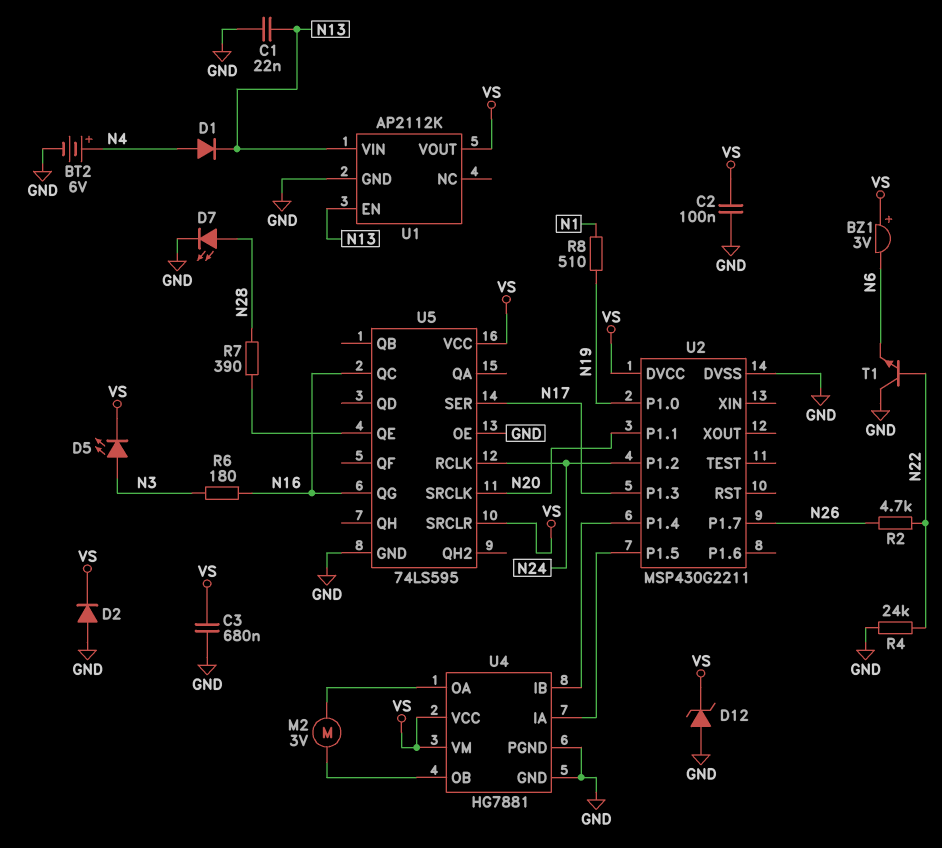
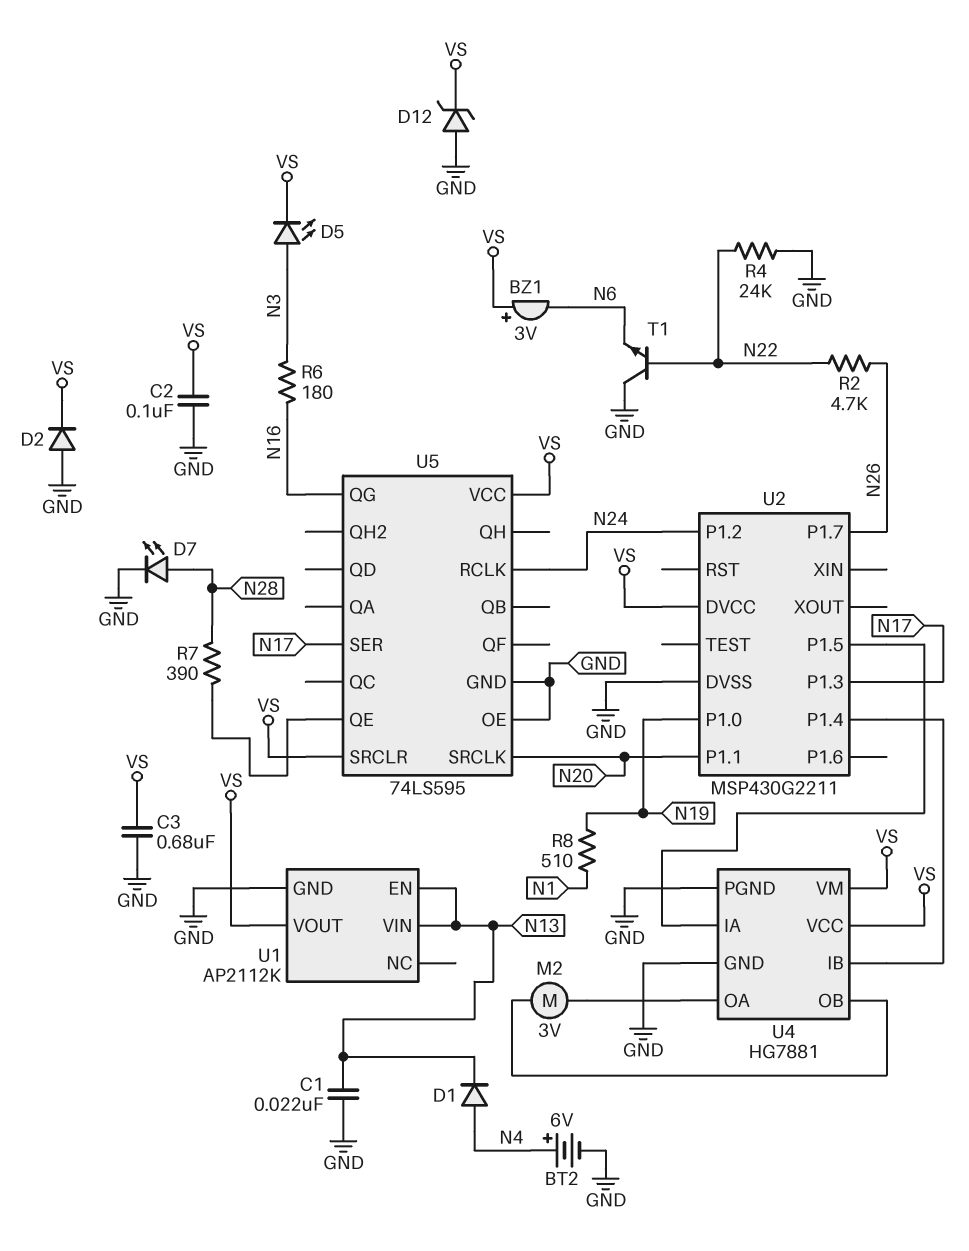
U5 pin QC: N16 -> none

